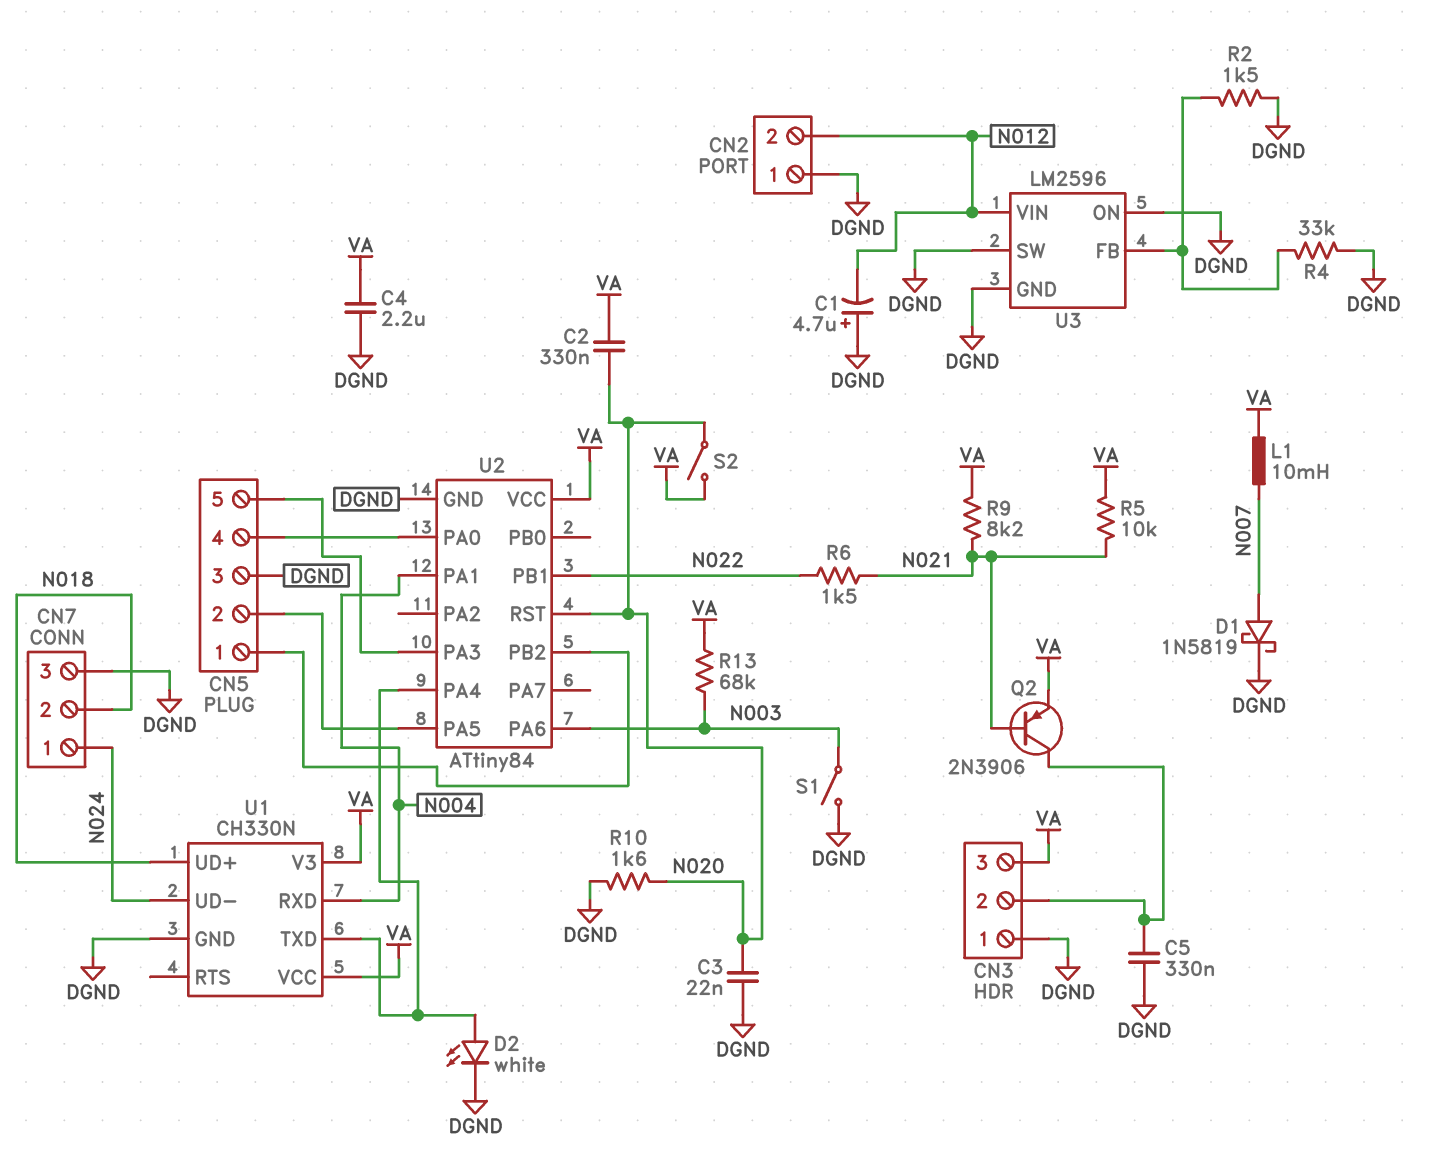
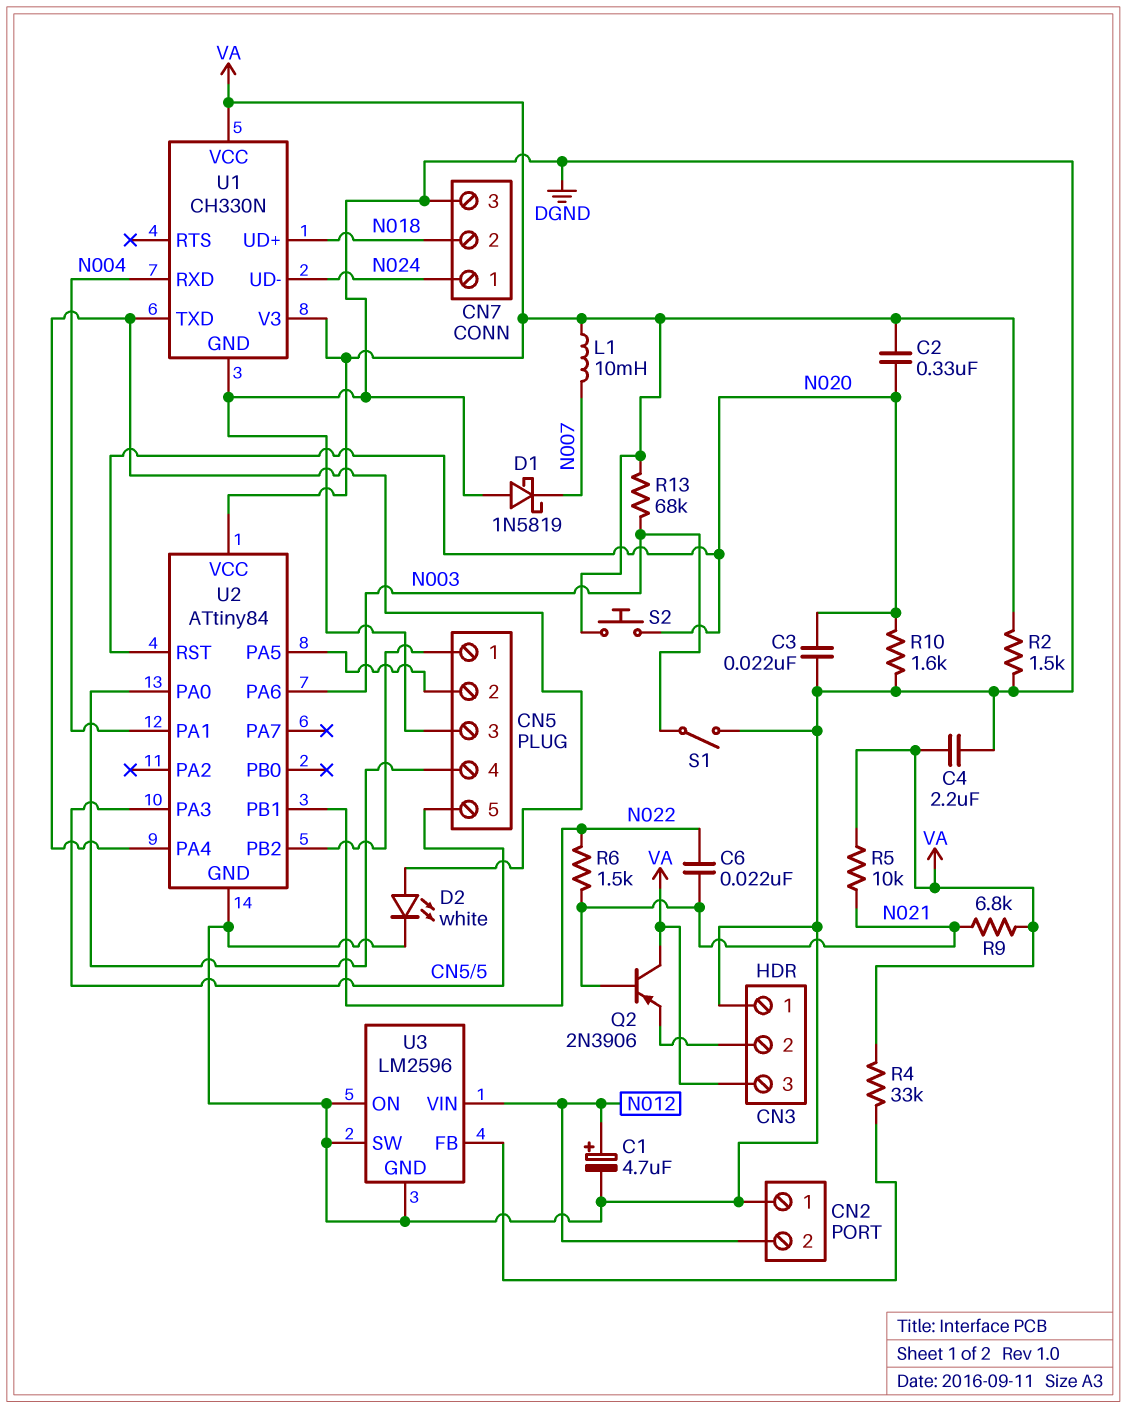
C1: 4.7uF (plus DGND, minus N012) -> 4.7uF (plus N012, minus DGND)
C5: 330nF (CN3/2, DGND) -> none
C6: none -> 22nF (N021, N022)
D1: schottky 1N5819 (A N007, K DGND) -> schottky 1N5819 (A DGND, K N007)
Q2: PNP 2N3906 (B N021, C CN3/2, E VA) -> PNP 2N3906 (B N021, C VA, E CN3/2)
R2: 1.5k (DGND, U3/FB) -> 1.5k (DGND, VA)
R4: 33k (DGND, U3/FB) -> 33k (U3/FB, VA)
R9: 8.2k (N021, VA) -> 6.8k (N021, VA)
S2: switch (N020, VA) -> button (N020, VA)

